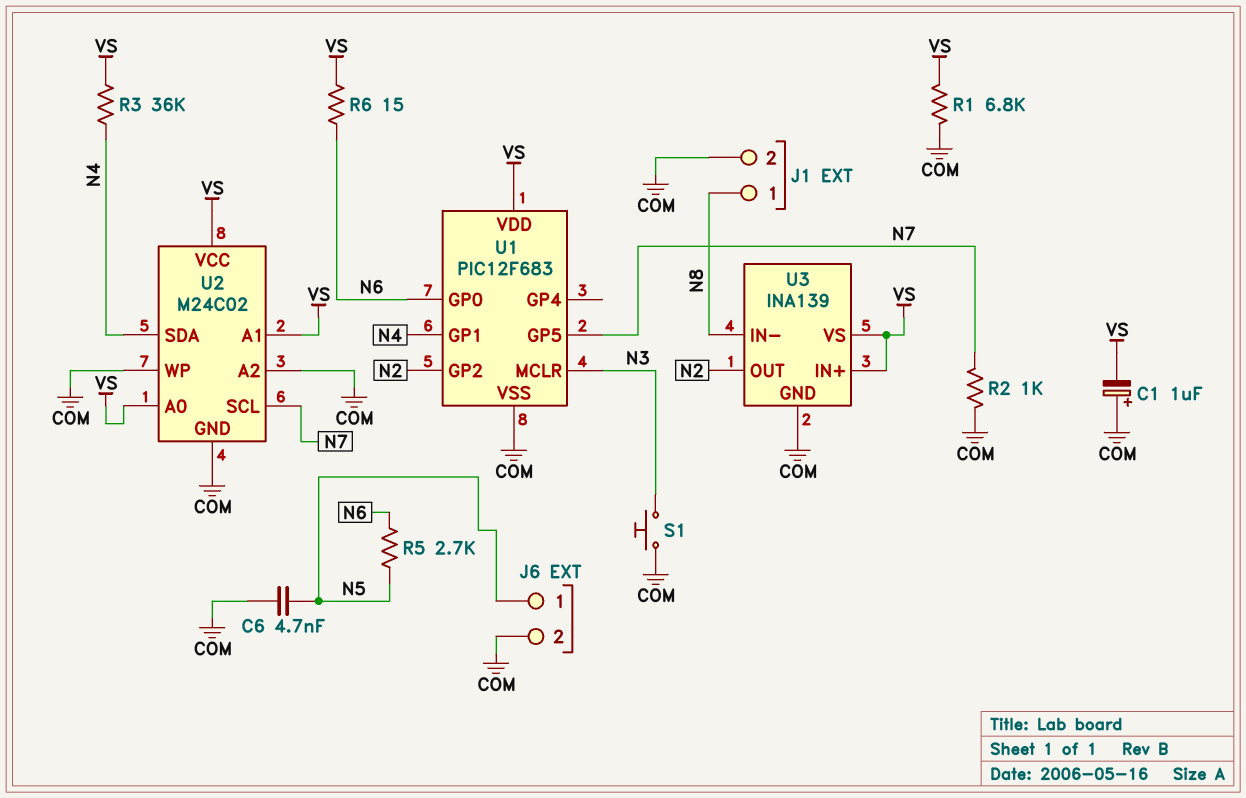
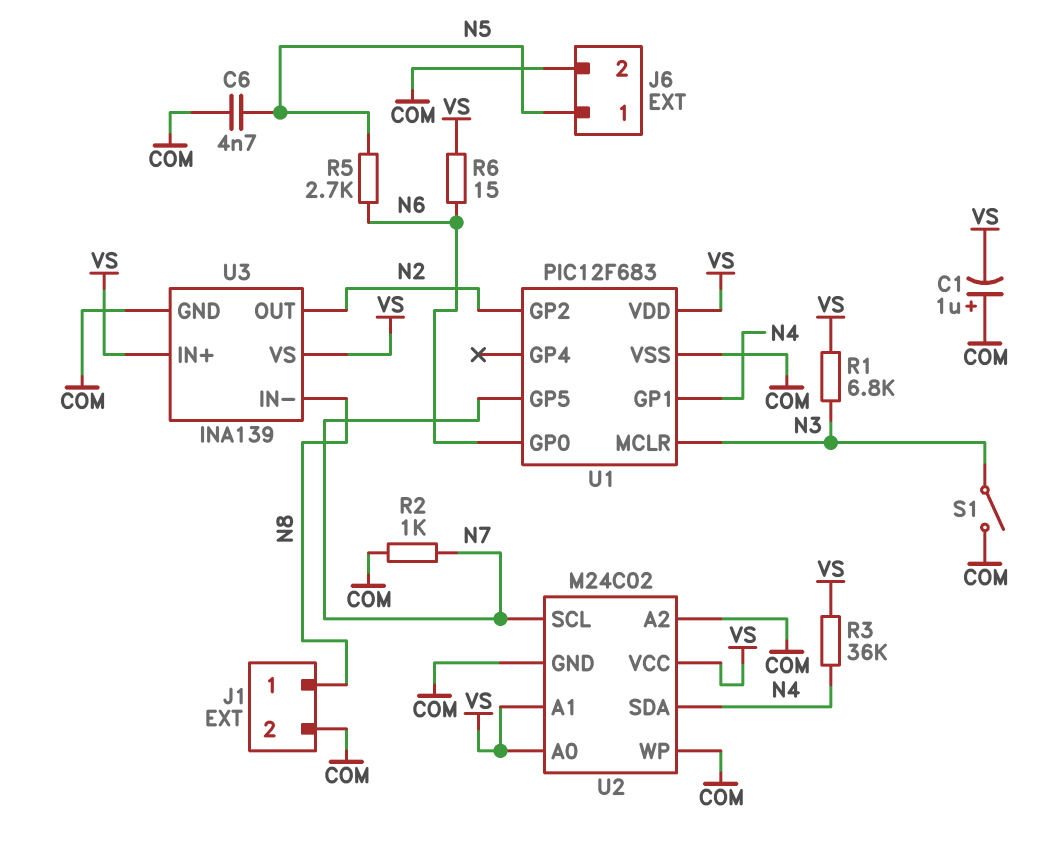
R1: 6.8k (COM, VS) -> 6.8k (N3, VS)
S1: button (COM, N3) -> switch (COM, N3)

